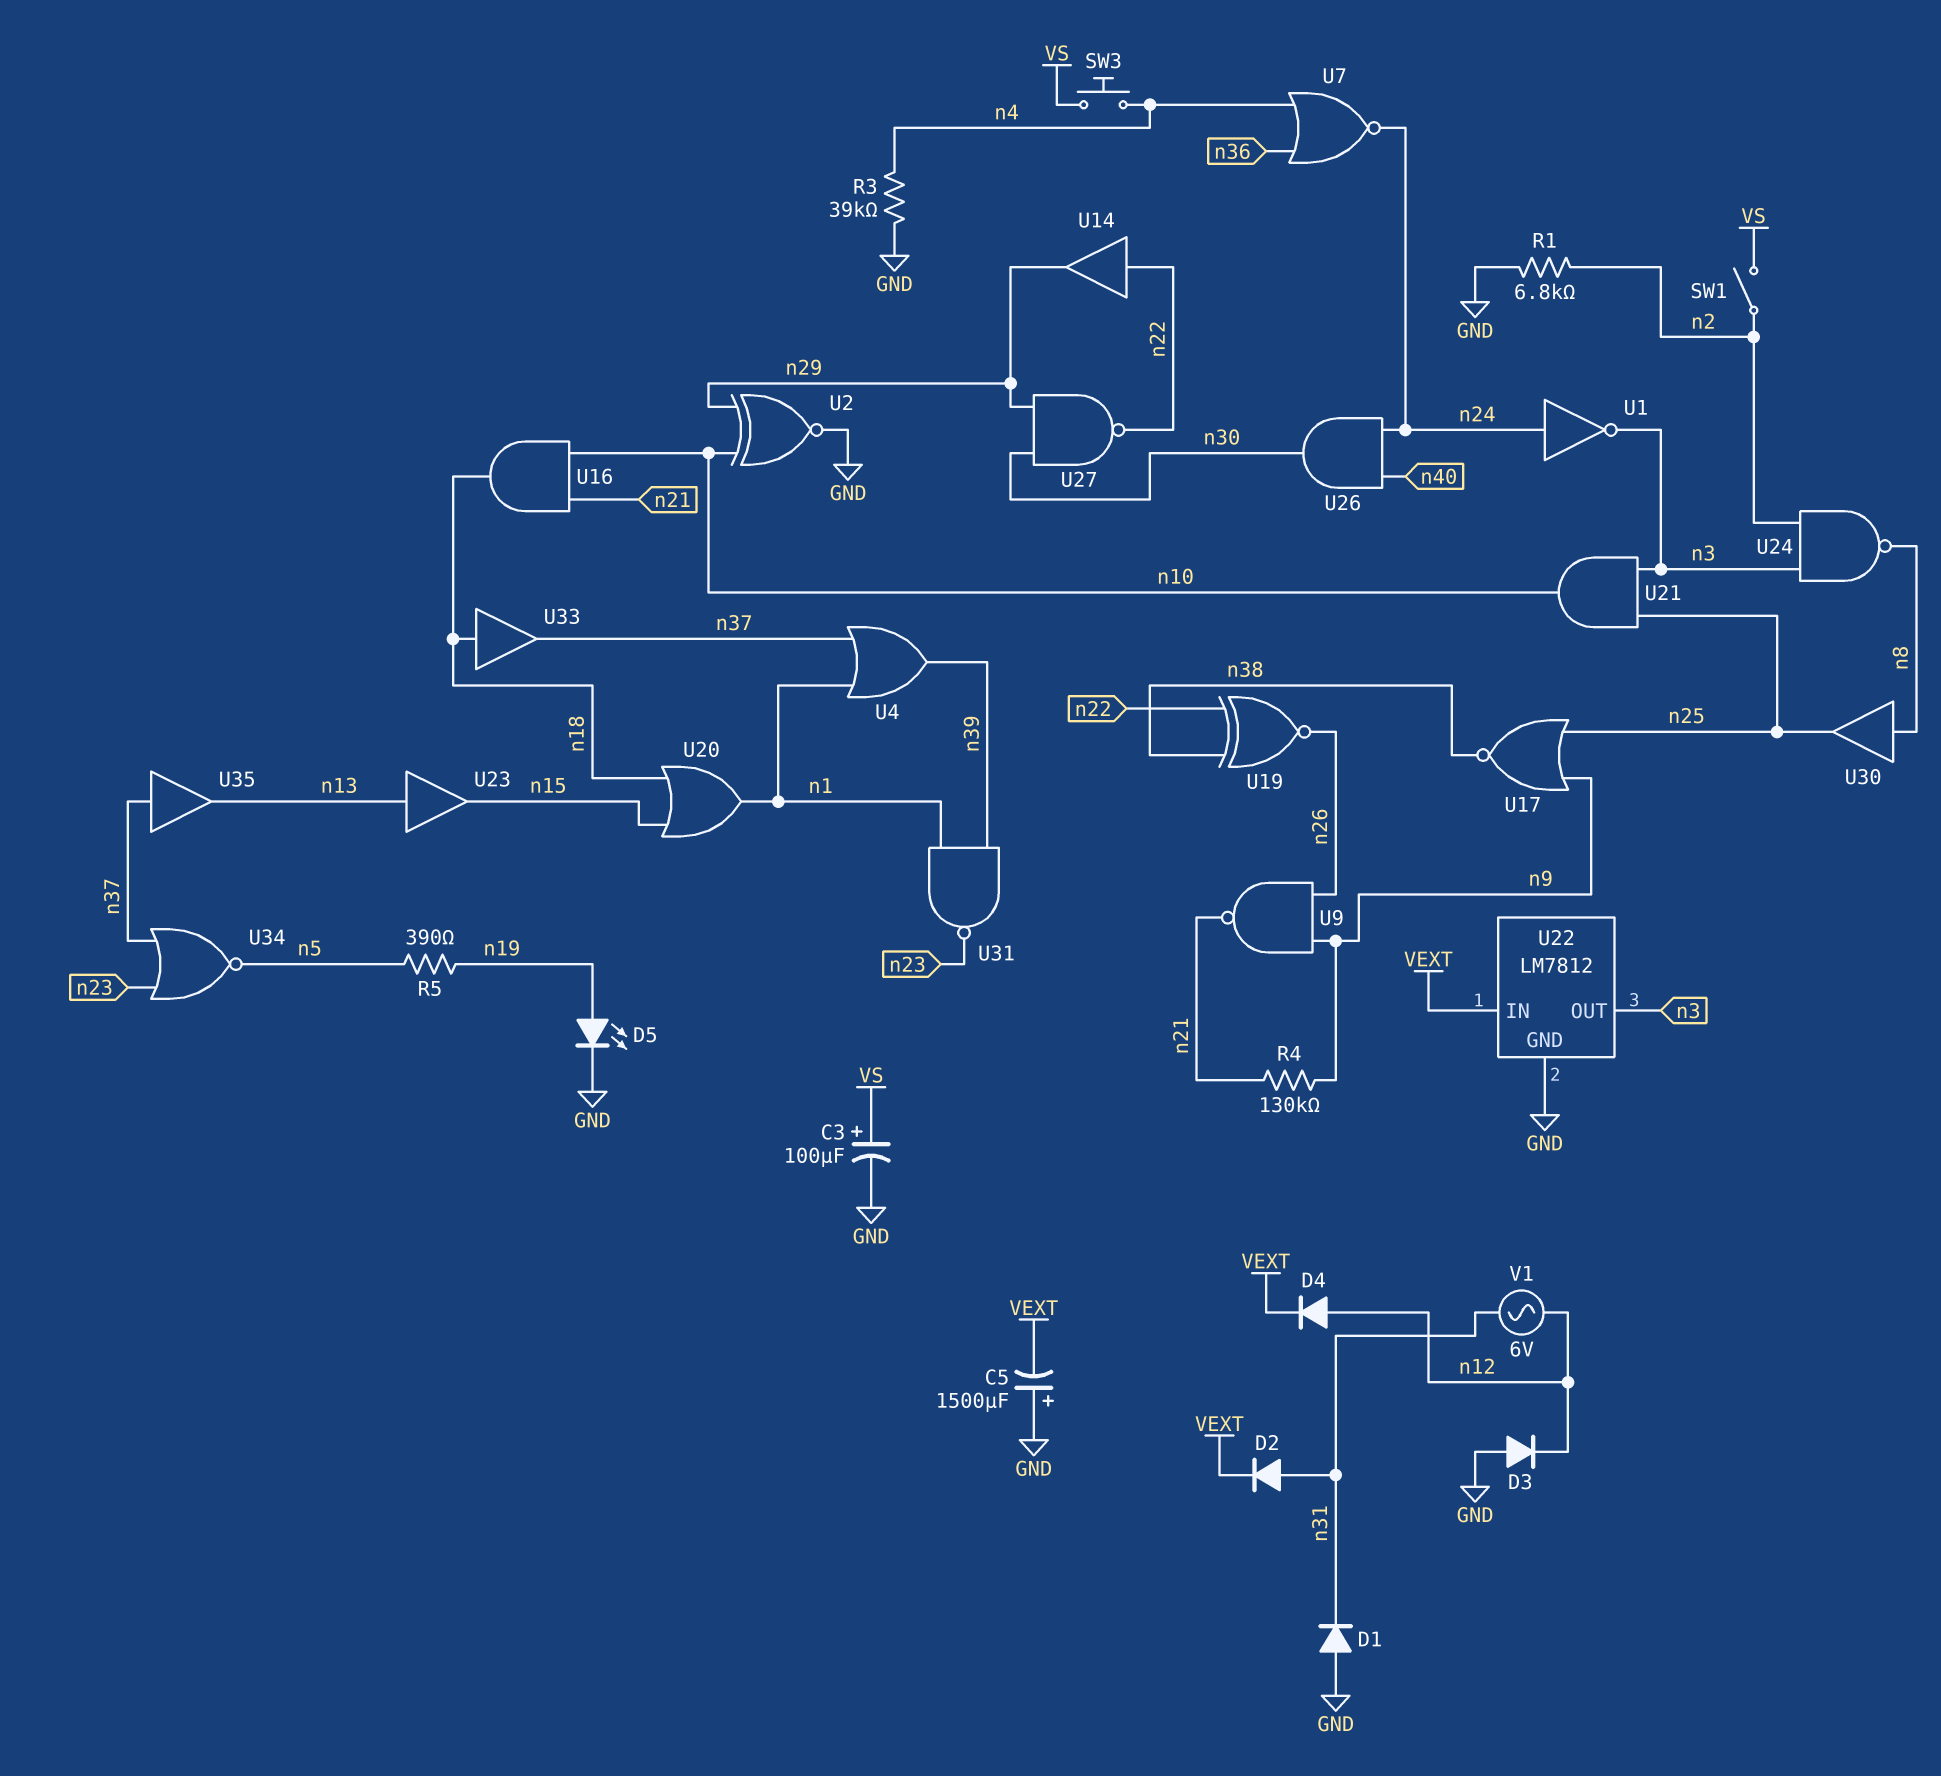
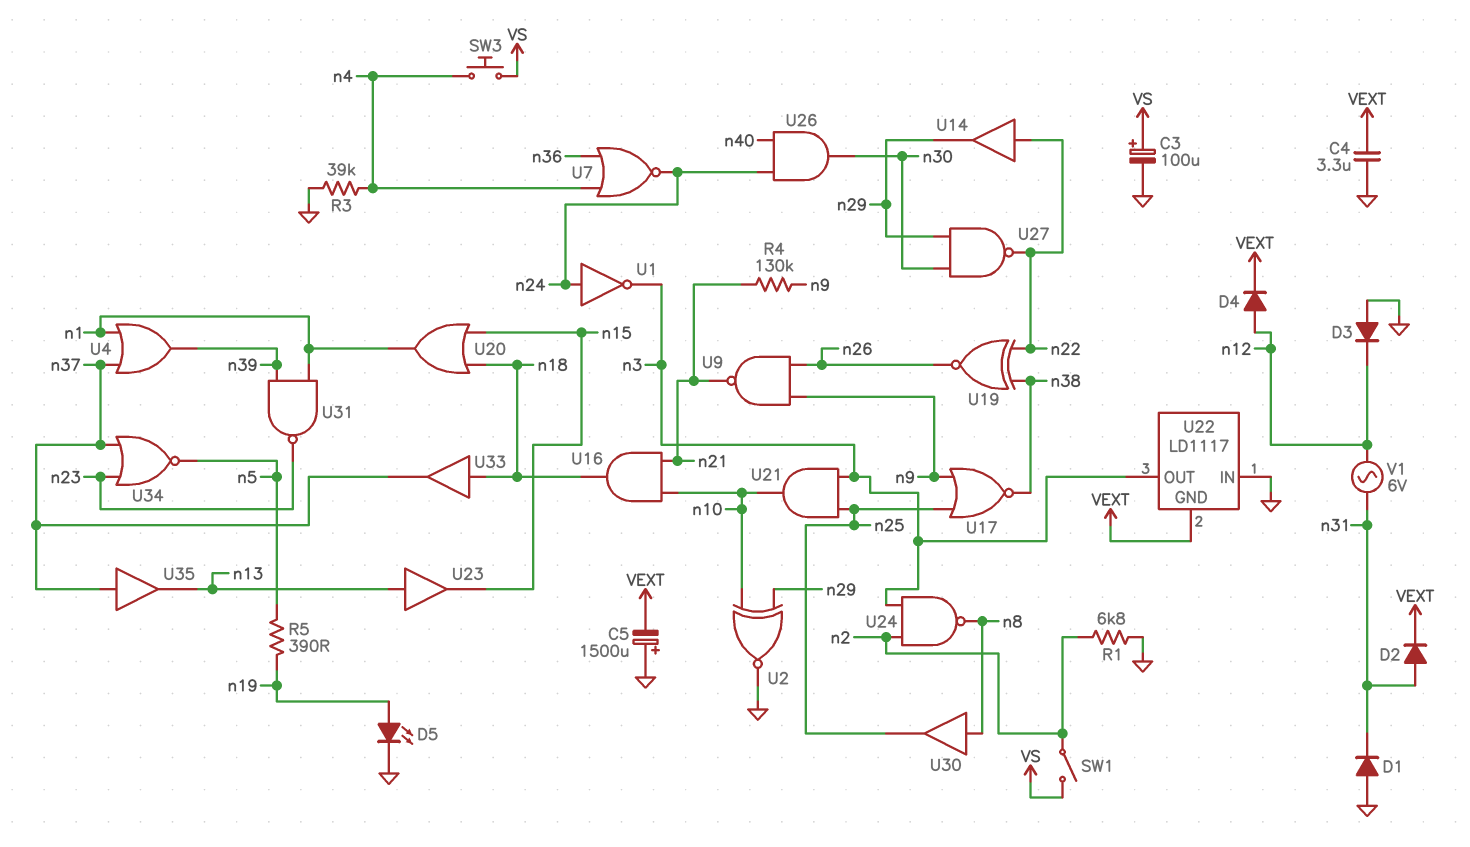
C4: none -> 3.3uF (GND, VEXT)
U22: LM7812 -> LD1117
U22 pin GND: GND -> VEXT
U22 pin IN: VEXT -> GND

